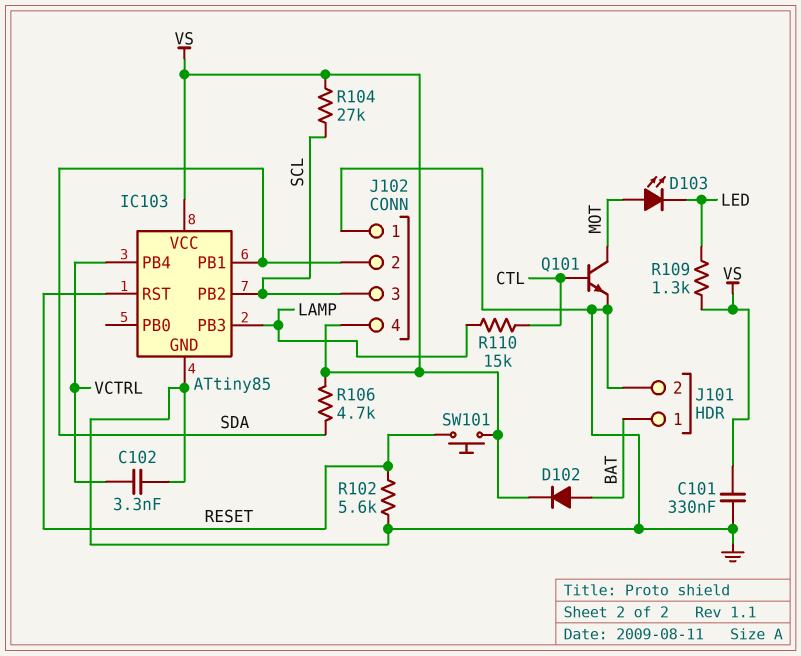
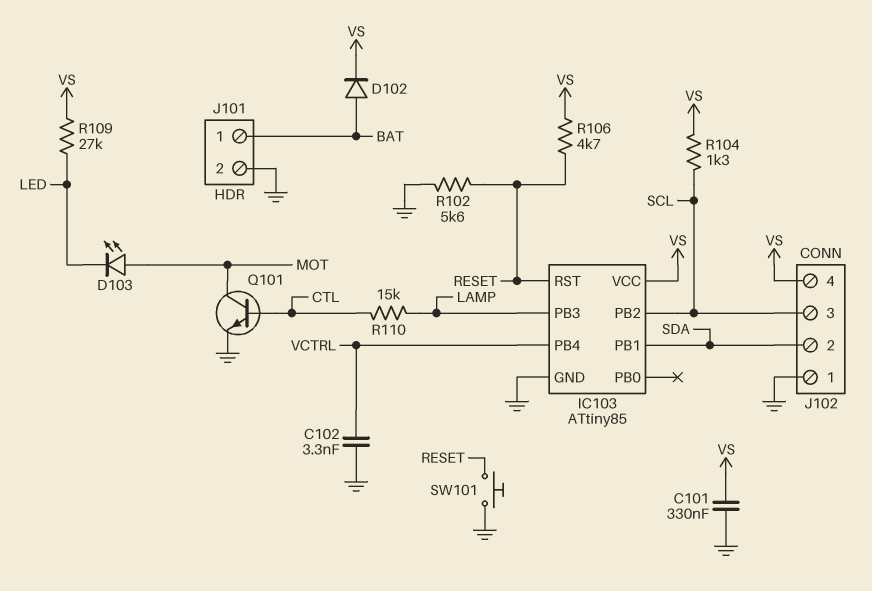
R104: 27k (SCL, VS) -> 1.3k (SCL, VS)
R106: 4.7k (SDA, VS) -> 4.7k (RESET, VS)
R109: 1.3k (LED, VS) -> 27k (LED, VS)
SW101: button (RESET, VS) -> button (GND, RESET)

